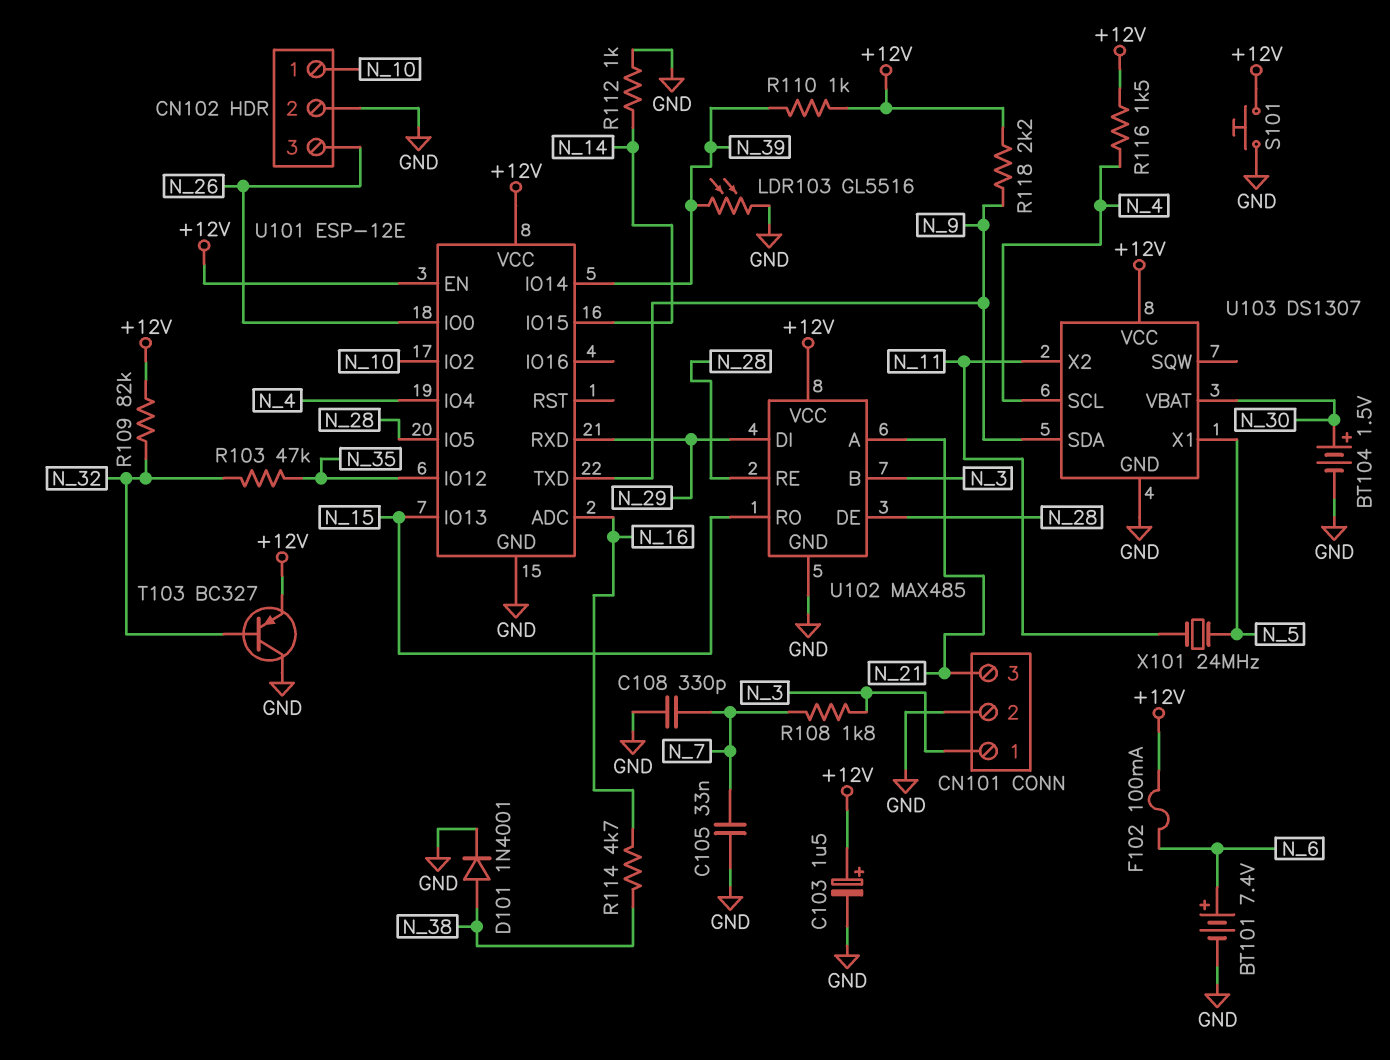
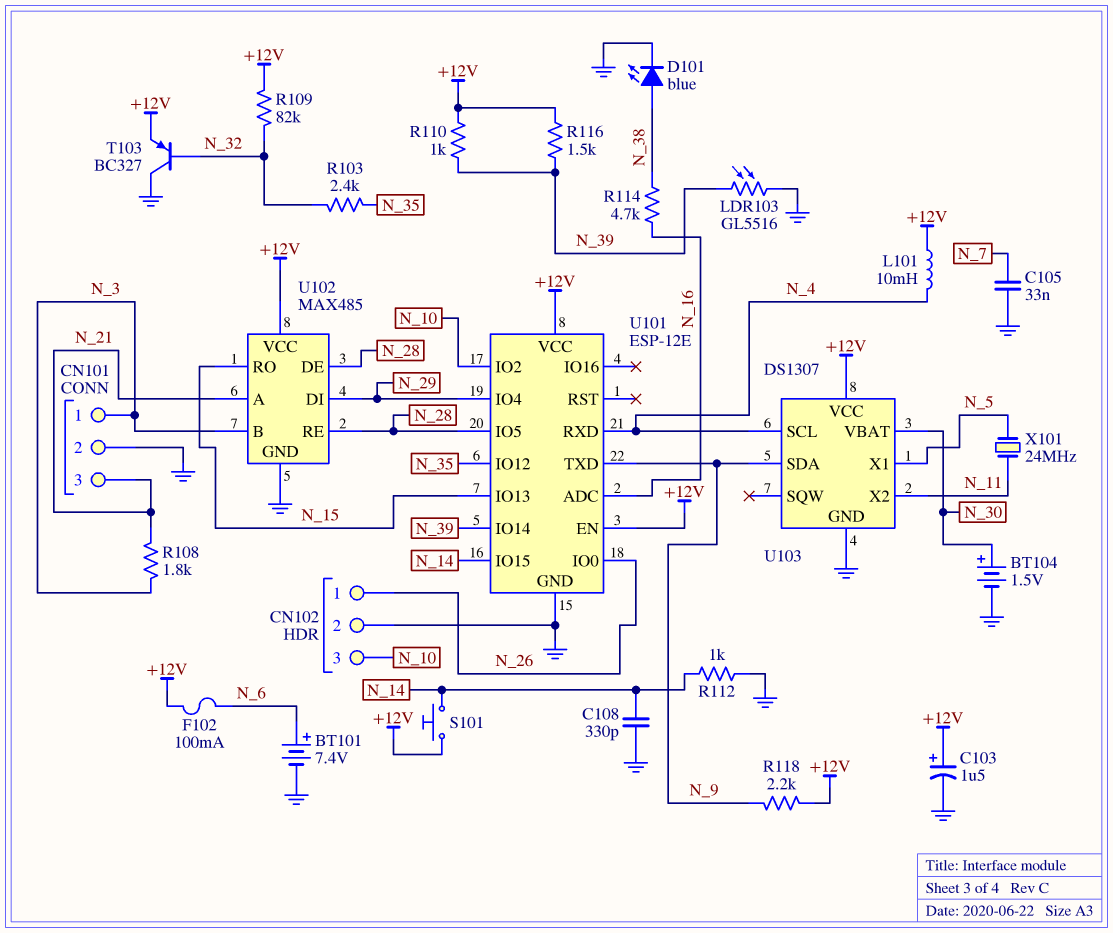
C108: 330pF (GND, N_7) -> 330pF (GND, N_14)
CN102 pin 1: N_10 -> N_26
CN102 pin 3: N_26 -> N_10
D101: diode 1N4001 (A N_38, K GND) -> LED blue (A N_38, K GND)
L101: none -> 10mH (+12V, N_4)
R103: 47k (N_32, N_35) -> 2.4k (N_32, N_35)
R108: 1.8k (N_3, N_7) -> 1.8k (N_3, N_21)
R116: 1.5k (+12V, N_4) -> 1.5k (+12V, N_39)
S101: button (+12V, GND) -> button (+12V, N_14)
U101 pin IO4: N_4 -> N_29
U101 pin RXD: N_29 -> N_4

